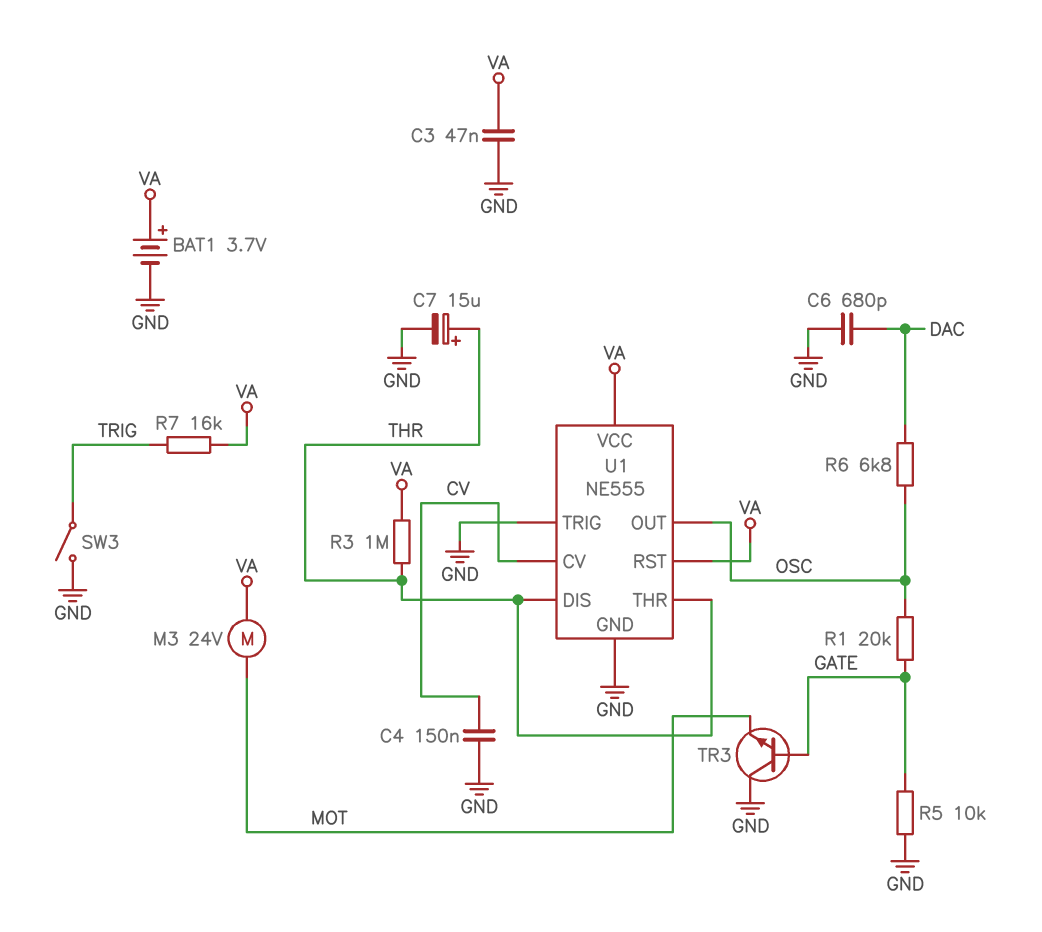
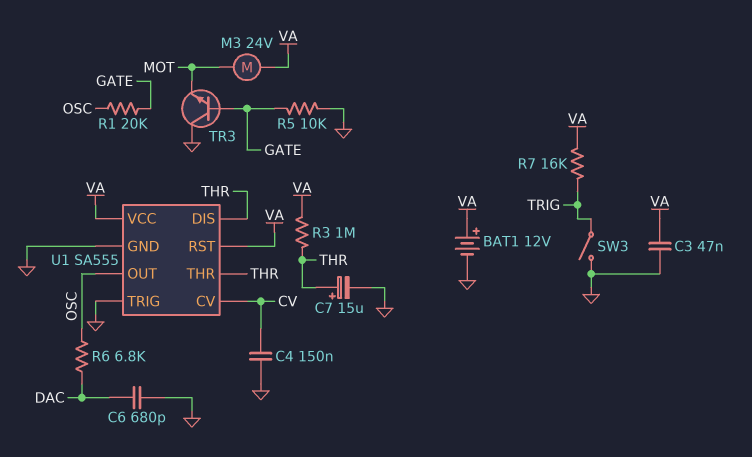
BAT1: 3.7V (plus VA, minus GND) -> 12V (plus VA, minus GND)
U1: NE555 -> SA555

